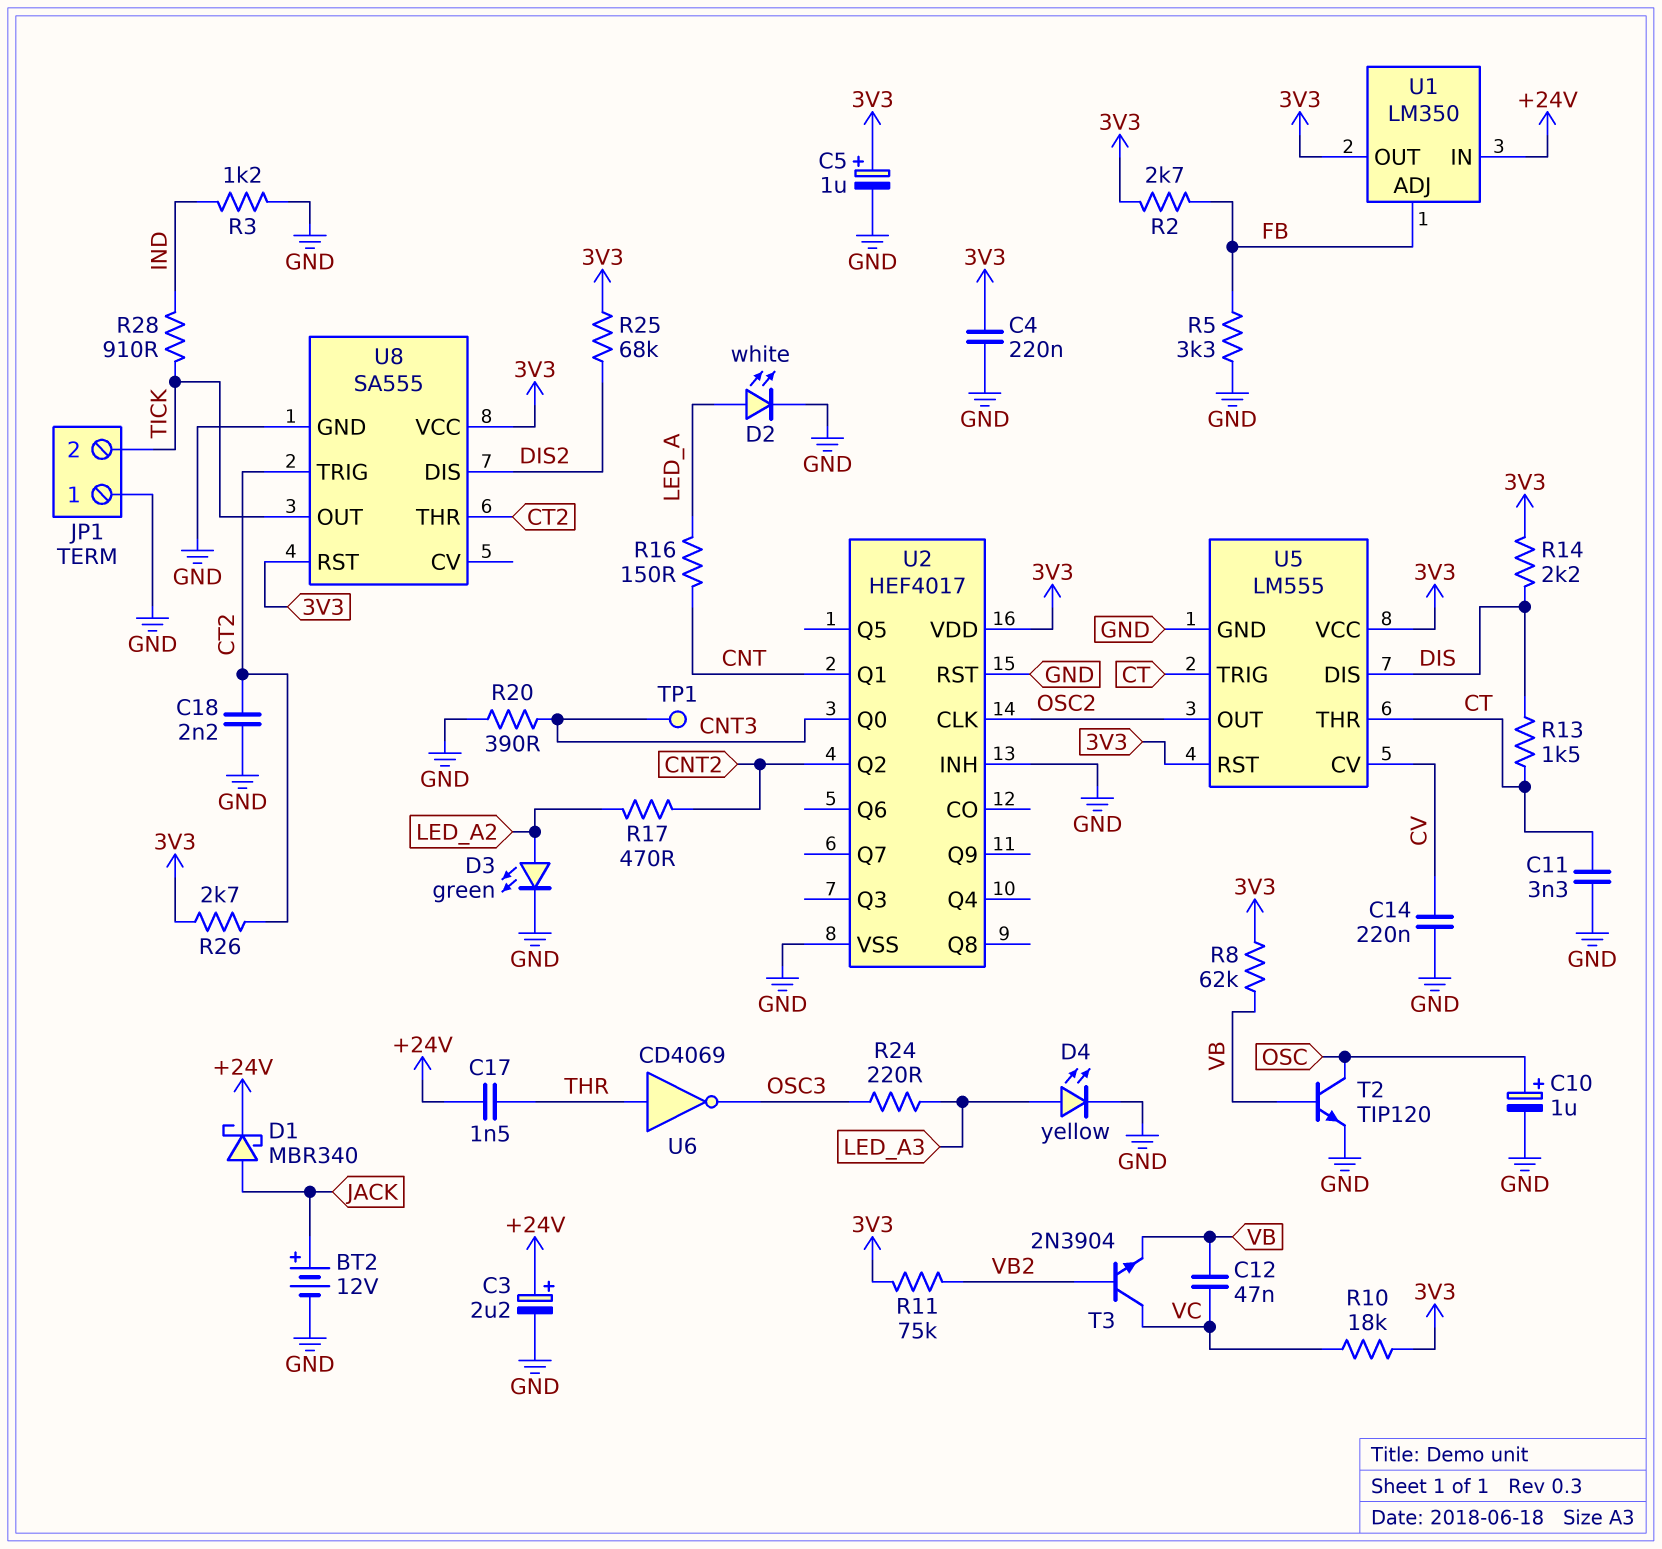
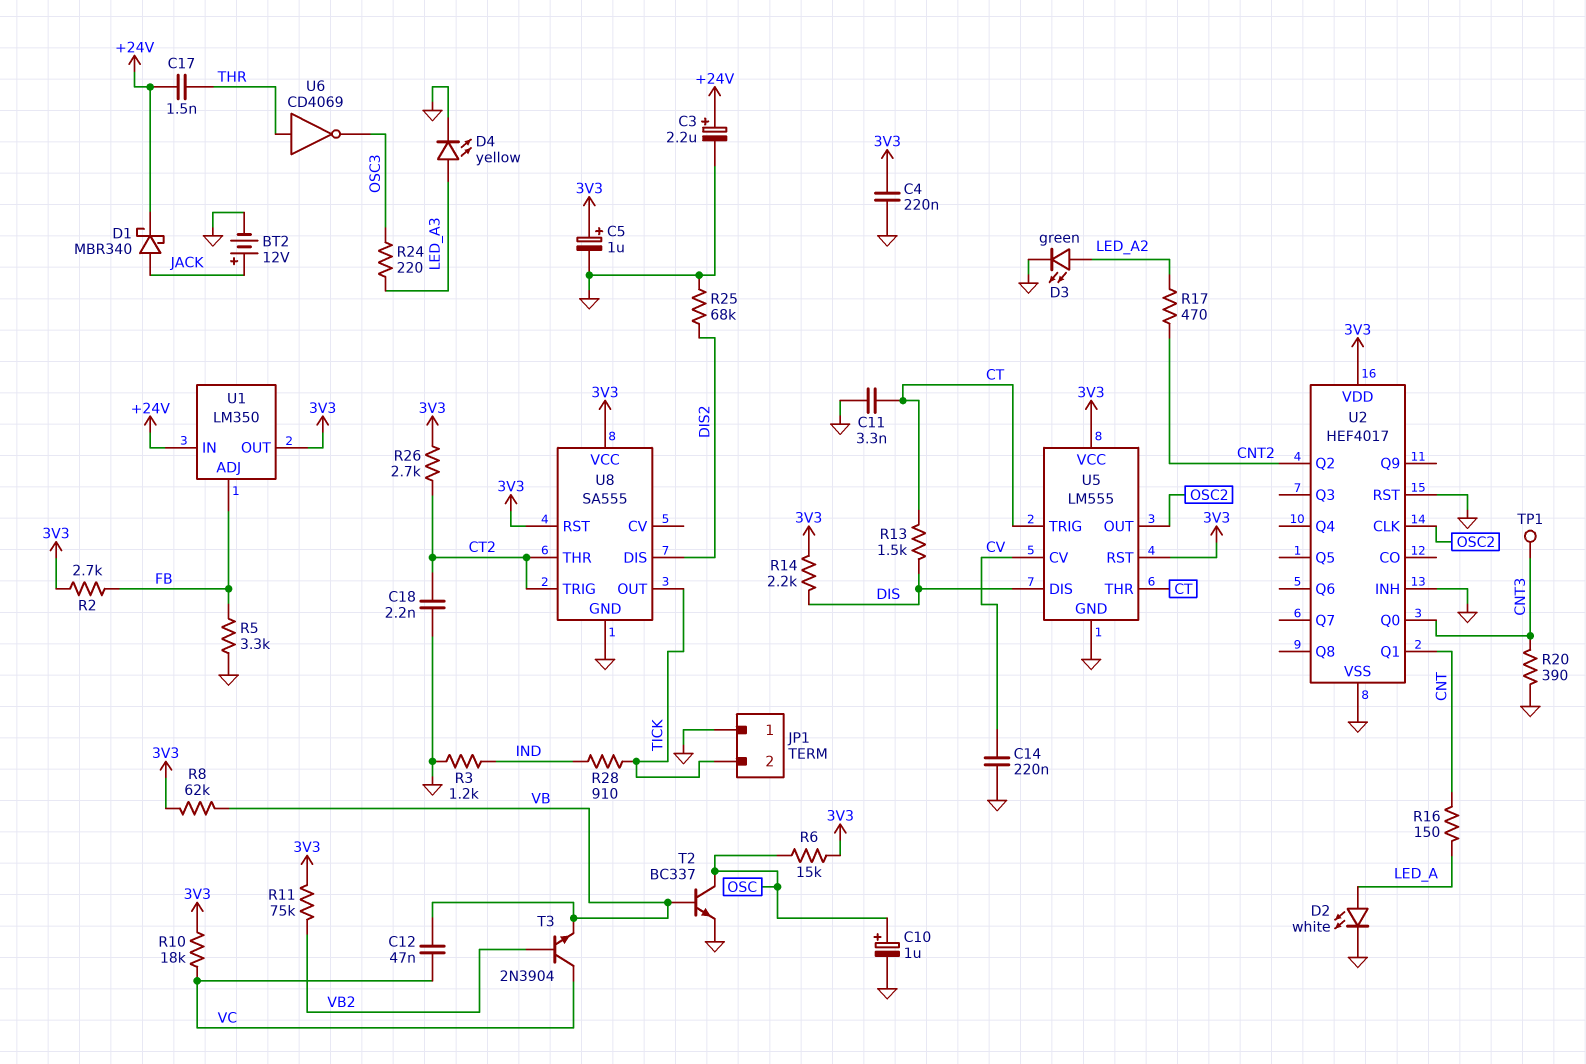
R6: none -> 15k (3V3, OSC)
R25: 68k (3V3, DIS2) -> 68k (DIS2, GND)
T2: NPN TIP120 (B VB, C OSC, E GND) -> NPN BC337 (B VB, C OSC, E GND)

